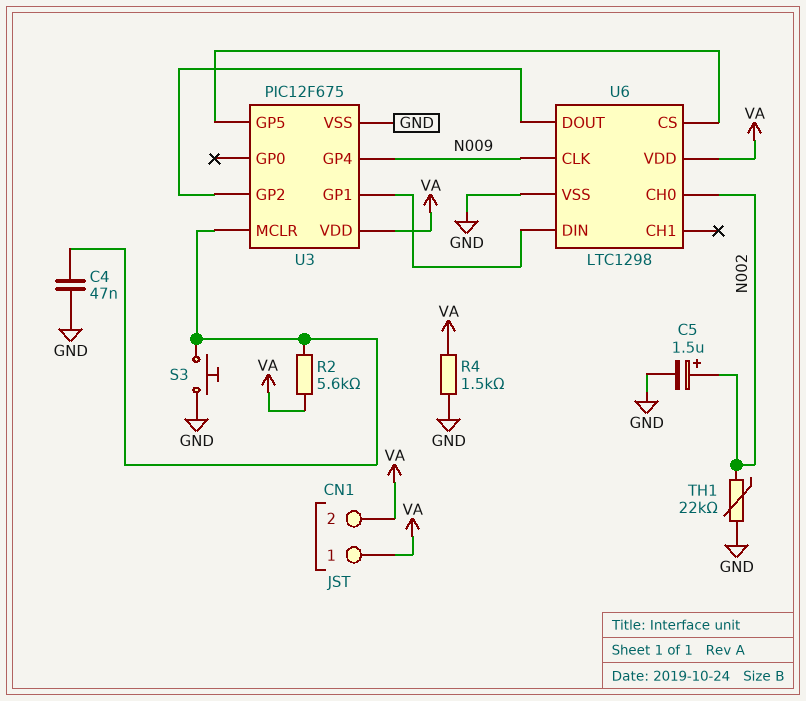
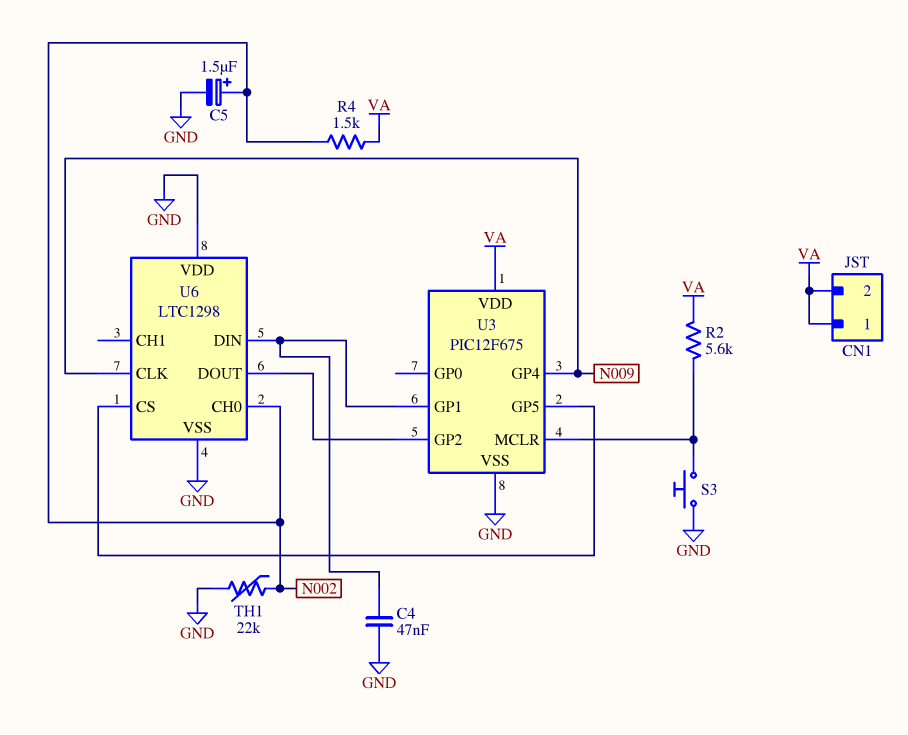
C4: 47nF (GND, U3/MCLR) -> 47nF (GND, U3/GP1)
R4: 1.5k (GND, VA) -> 1.5k (N002, VA)
U6 pin VDD: VA -> GND

